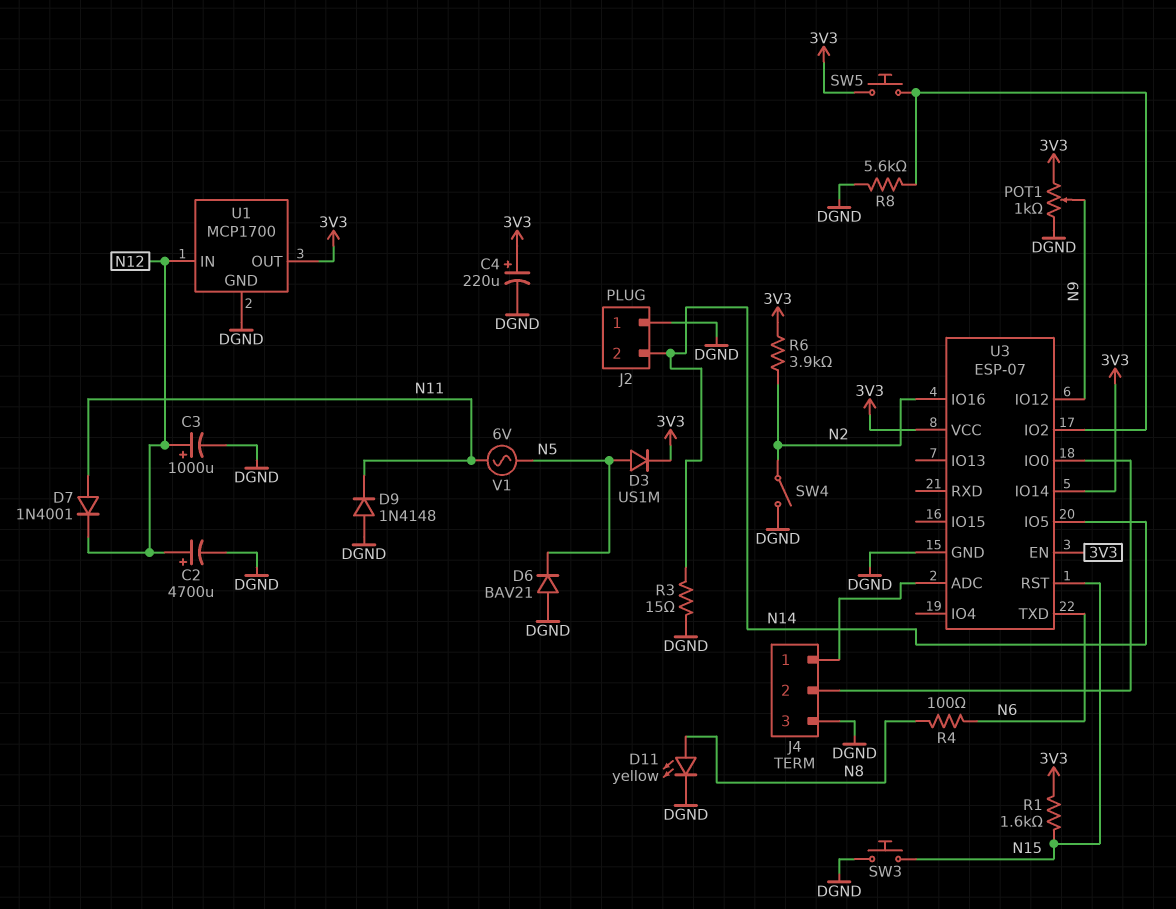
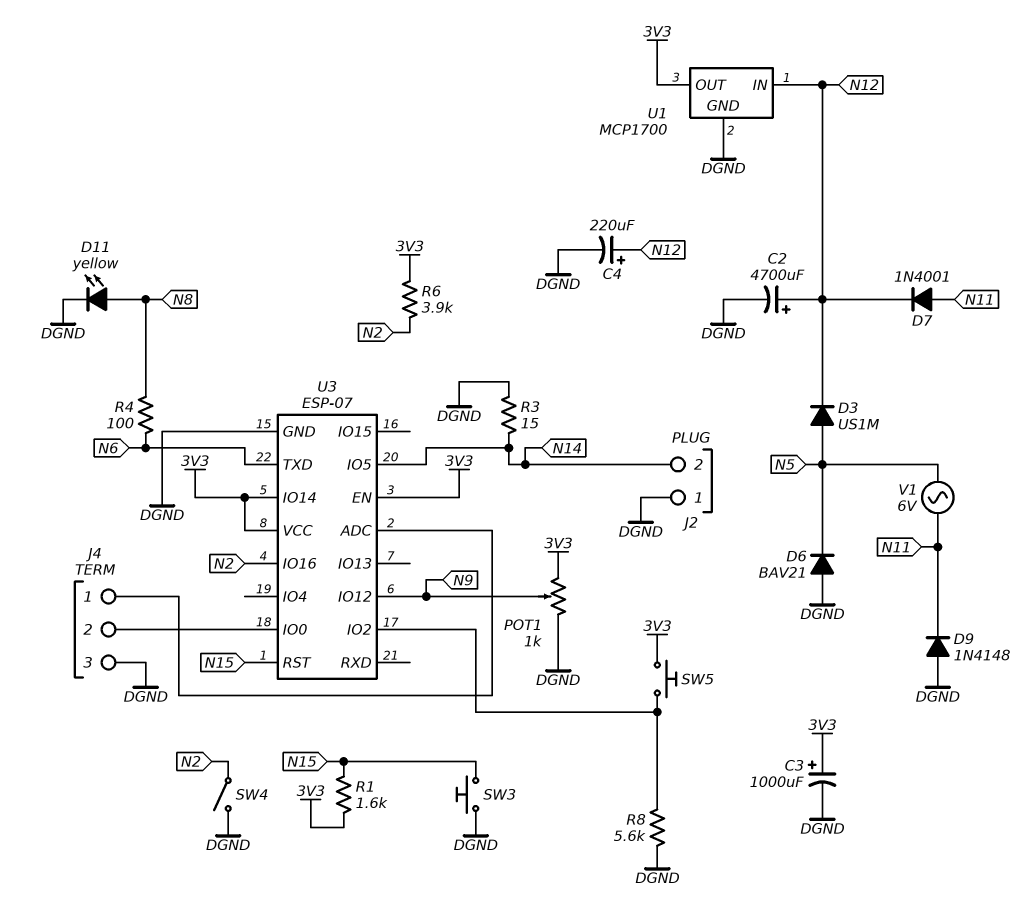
C3: 1000uF (plus N12, minus DGND) -> 1000uF (plus 3V3, minus DGND)
C4: 220uF (plus 3V3, minus DGND) -> 220uF (plus N12, minus DGND)
D3: diode US1M (A N5, K 3V3) -> diode US1M (A N5, K N12)

